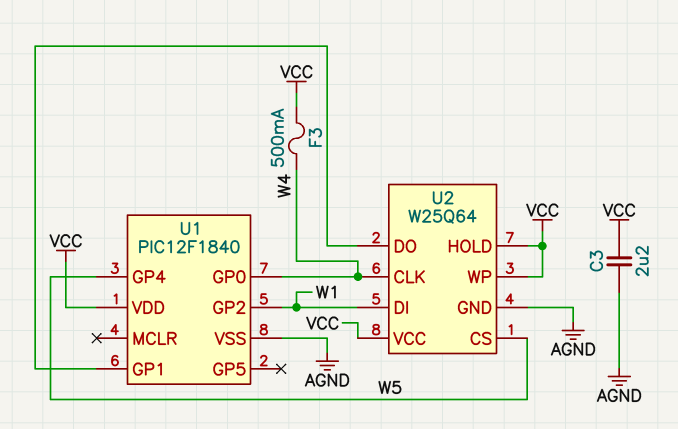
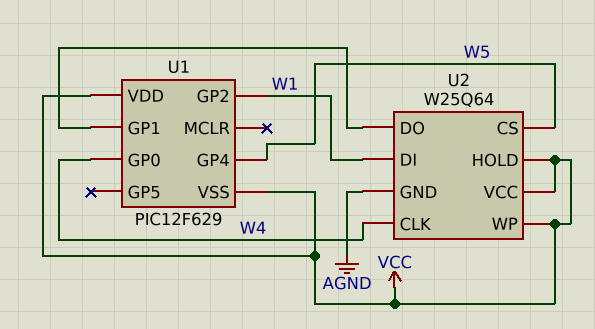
C3: 2.2uF (AGND, VCC) -> none
F3: 500mA (VCC, W4) -> none
U1: PIC12F1840 -> PIC12F629
U1 pin VSS: AGND -> VCC

